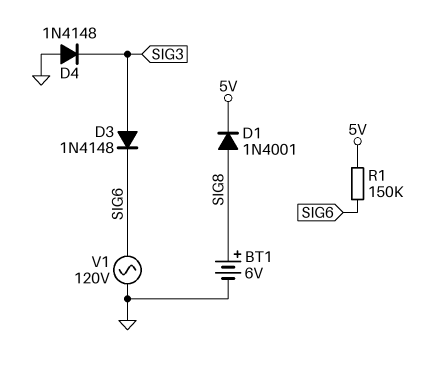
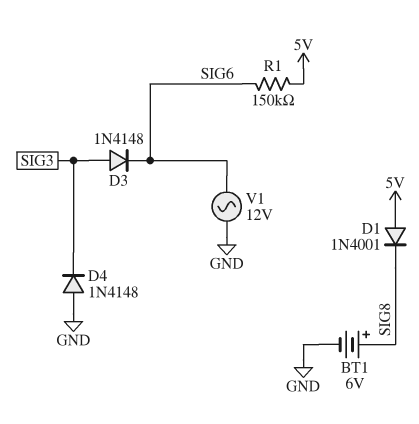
D1: diode 1N4001 (A SIG8, K 5V) -> diode 1N4001 (A 5V, K SIG8)
V1: AC 120V (GND, SIG6) -> AC 12V (GND, SIG6)

